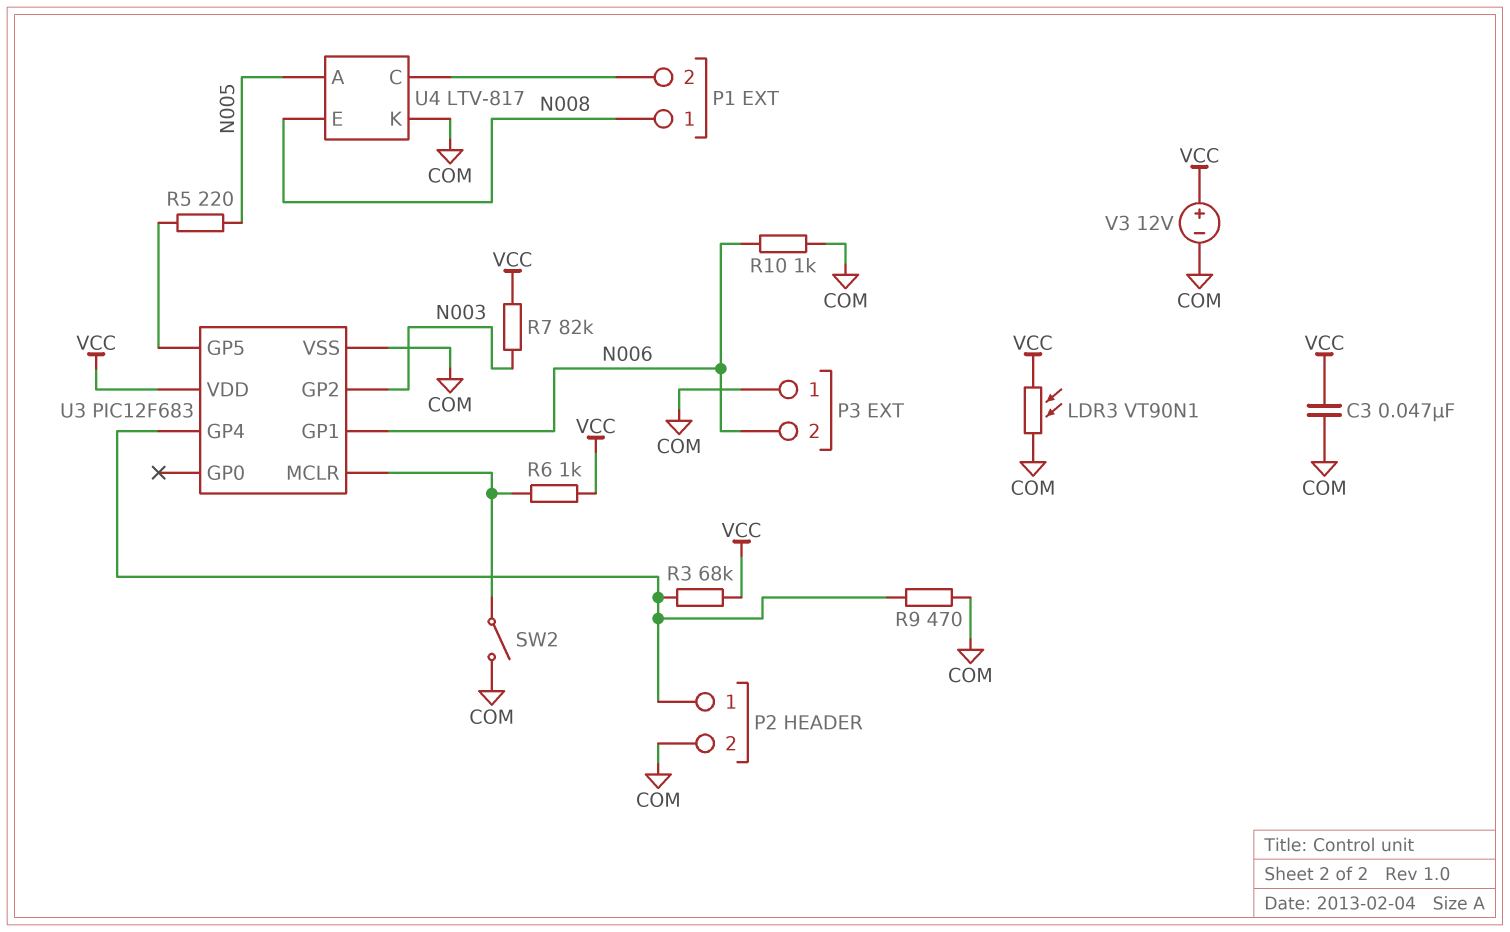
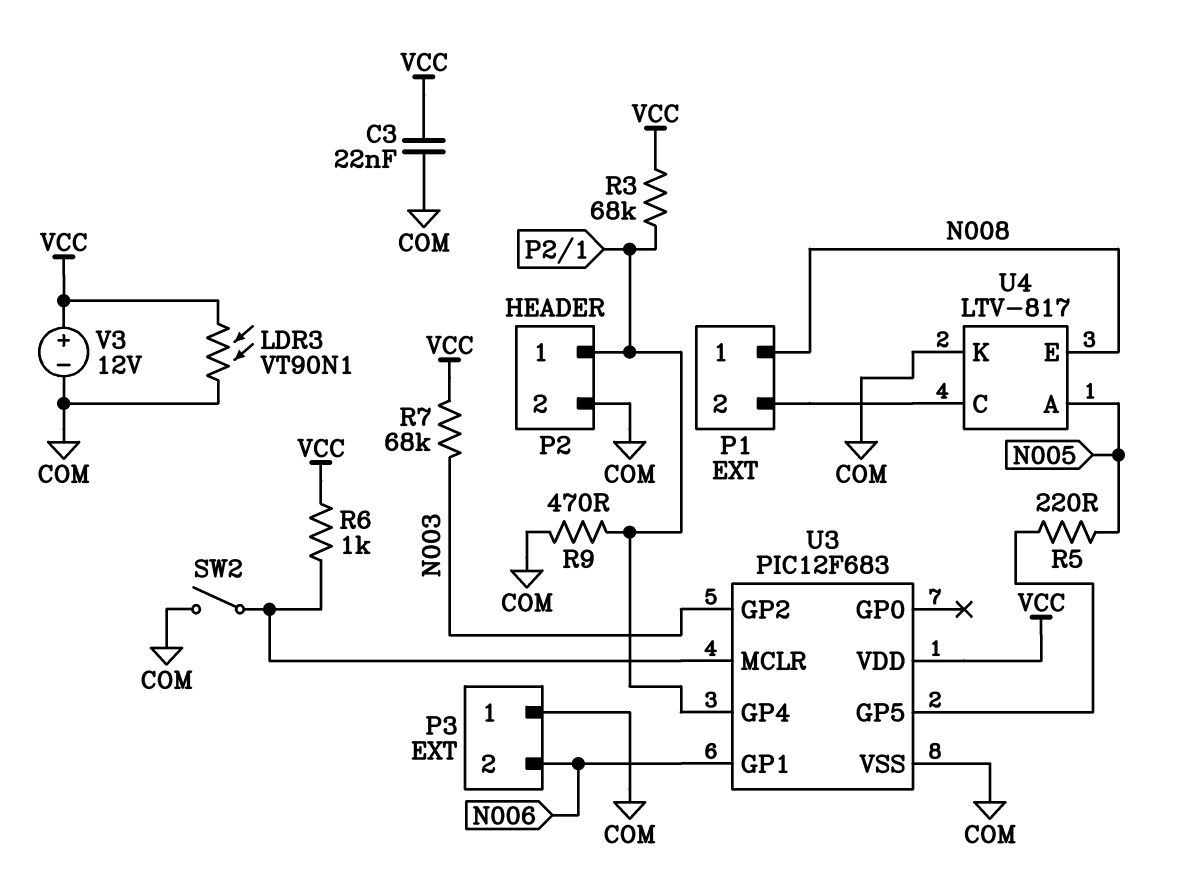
C3: 47nF (COM, VCC) -> 22nF (COM, VCC)
R7: 82k (N003, VCC) -> 68k (N003, VCC)
R10: 1k (COM, N006) -> none

